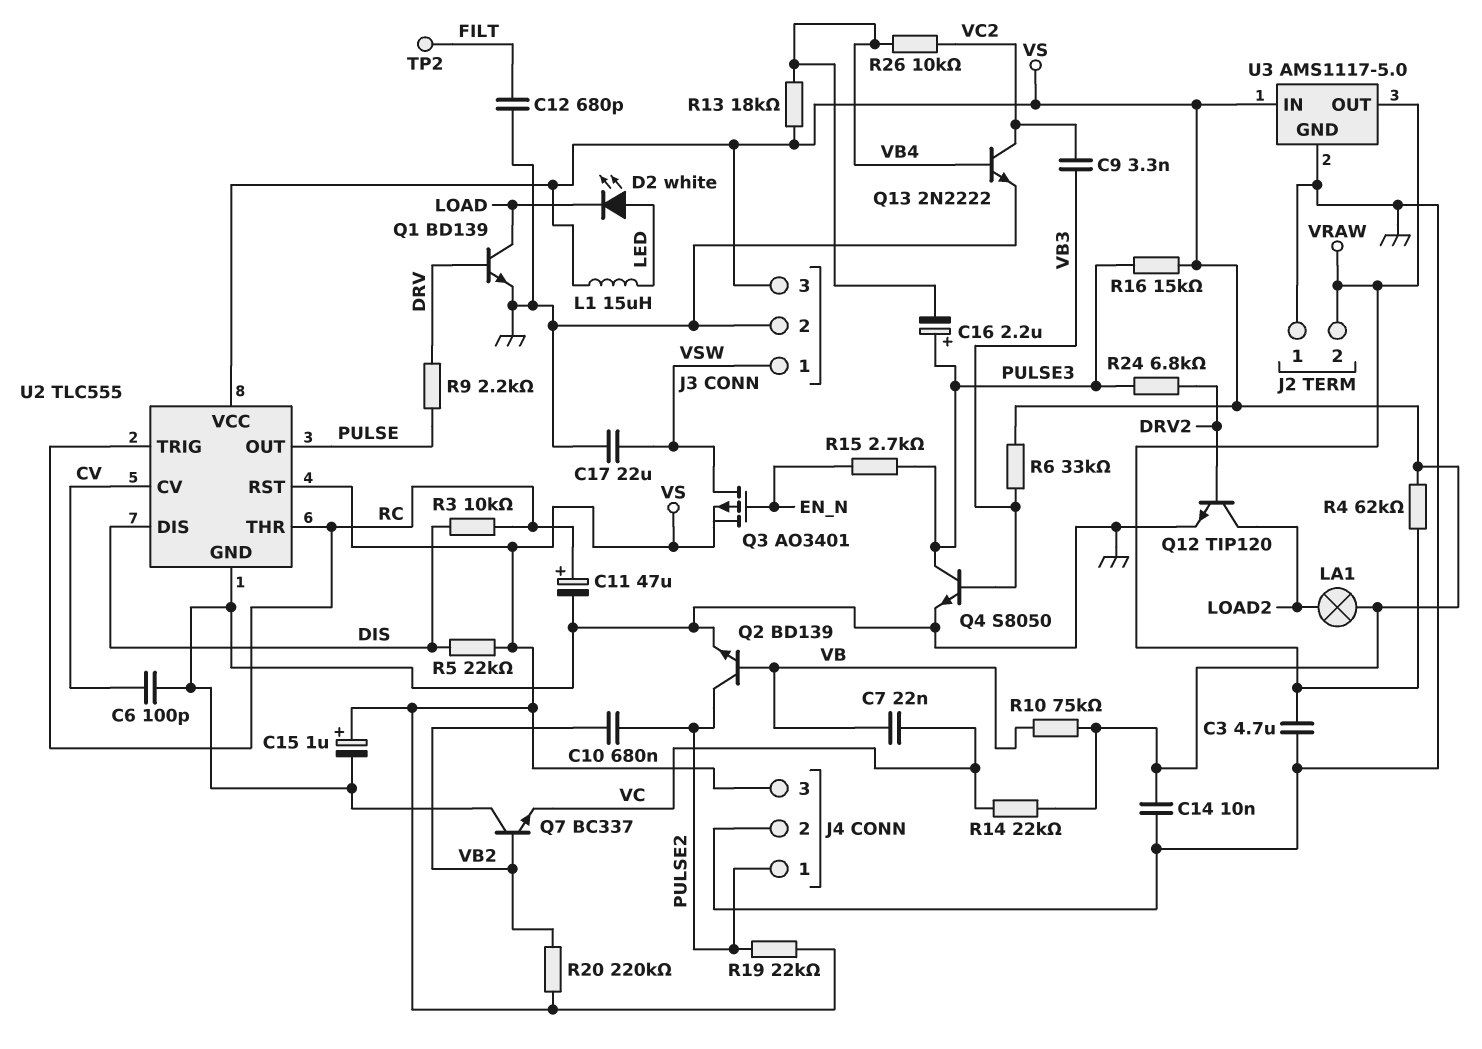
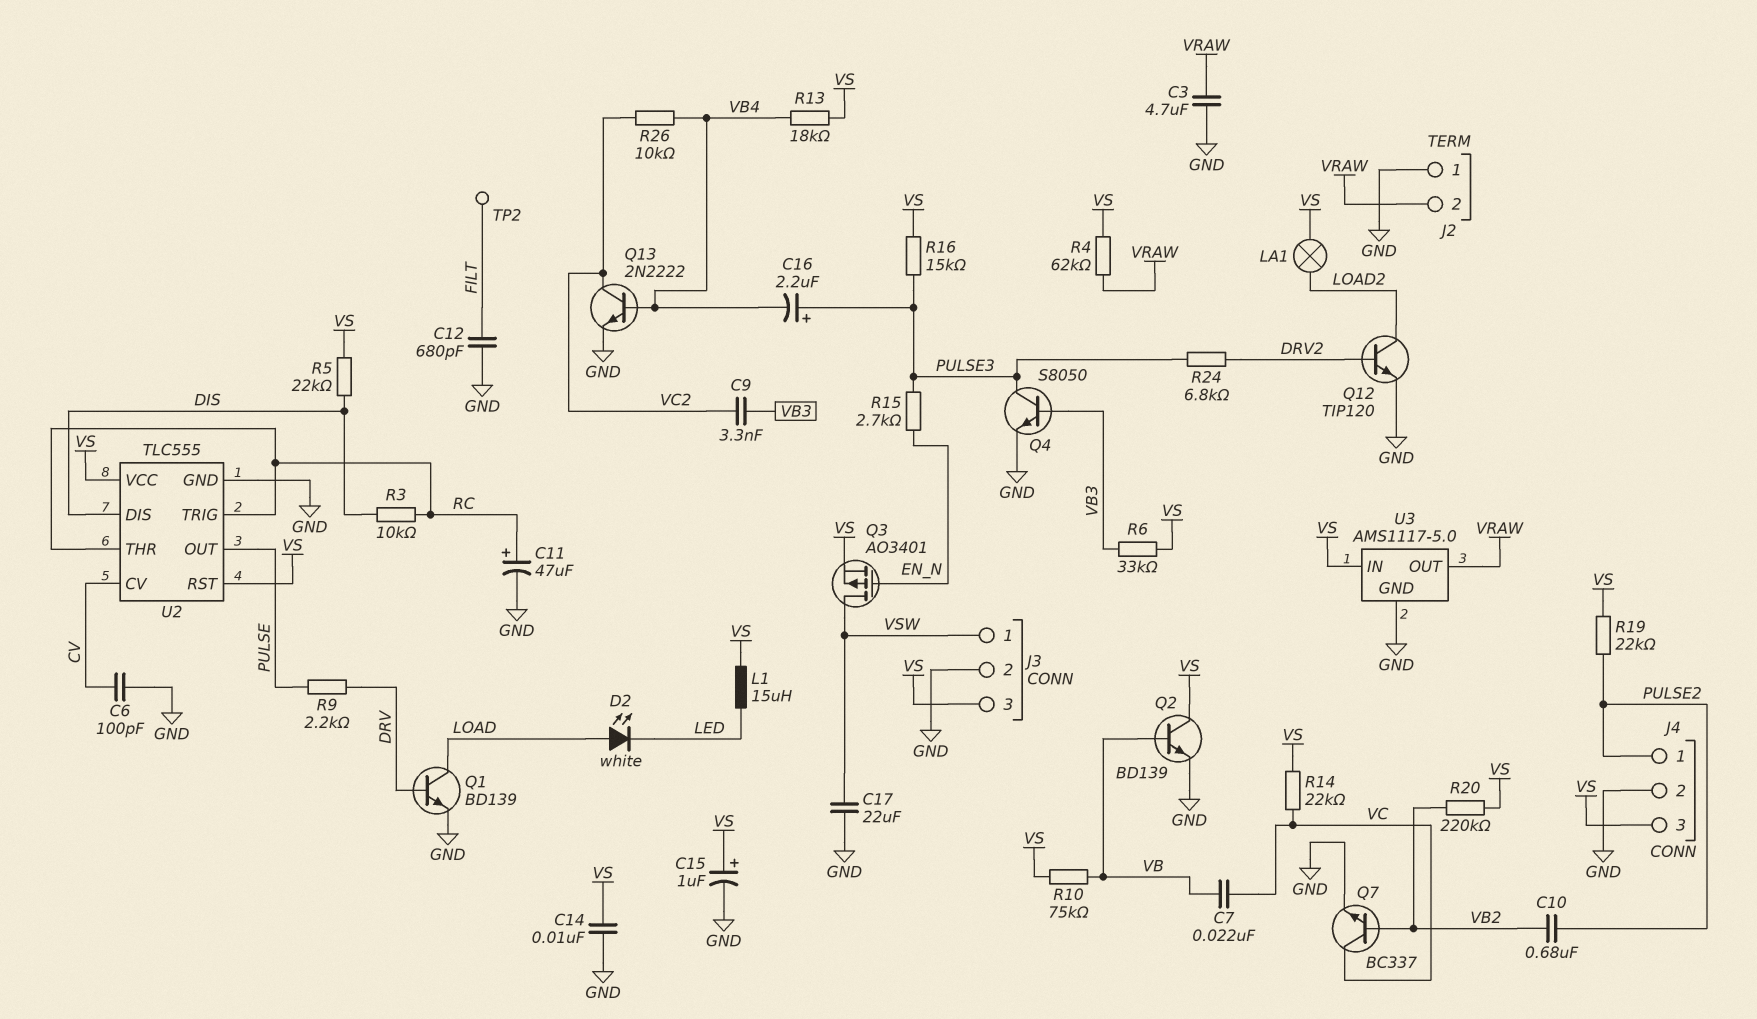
D2: LED white (A LED, K LOAD) -> LED white (A LOAD, K LED)
Q2: NPN BD139 (B VB, C PULSE2, E GND) -> NPN BD139 (B VB, C VS, E GND)
Q7: NPN BC337 (B VB2, C GND, E VC) -> NPN BC337 (B VB2, C VC, E GND)

